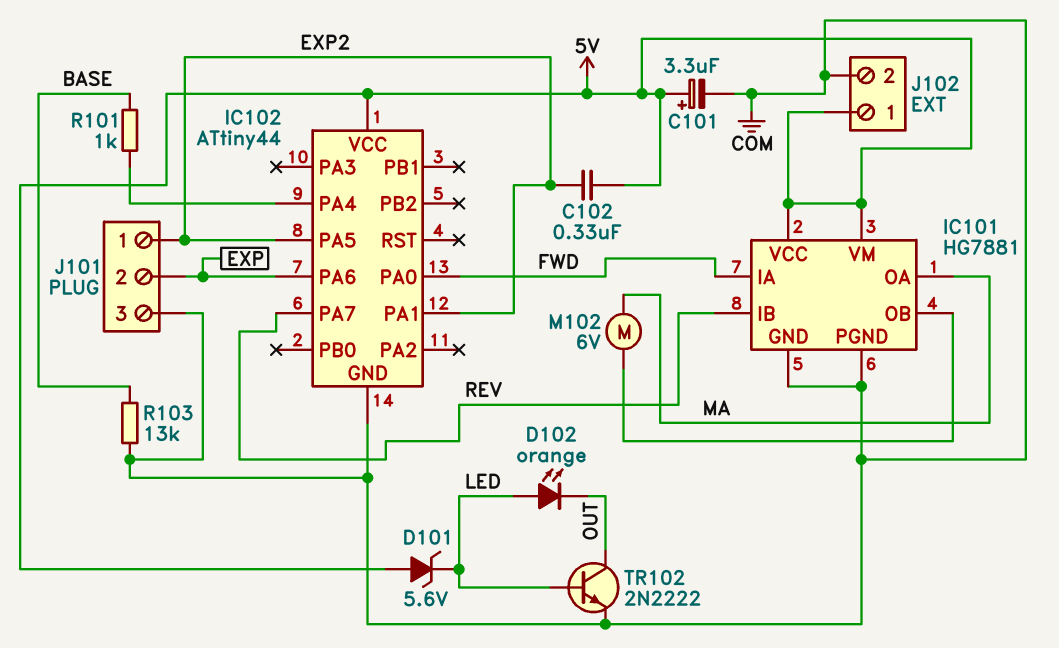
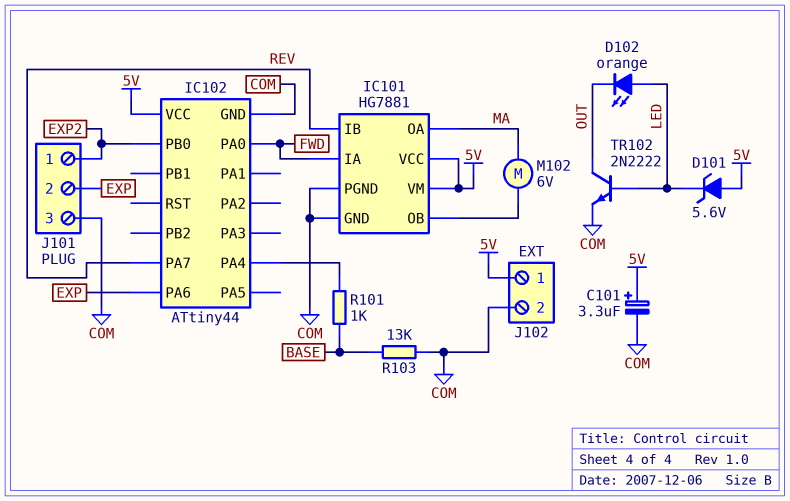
C102: 330nF (5V, EXP2) -> none
IC102 pin PA1: EXP2 -> none
IC102 pin PA5: EXP2 -> none
IC102 pin PB0: none -> EXP2

